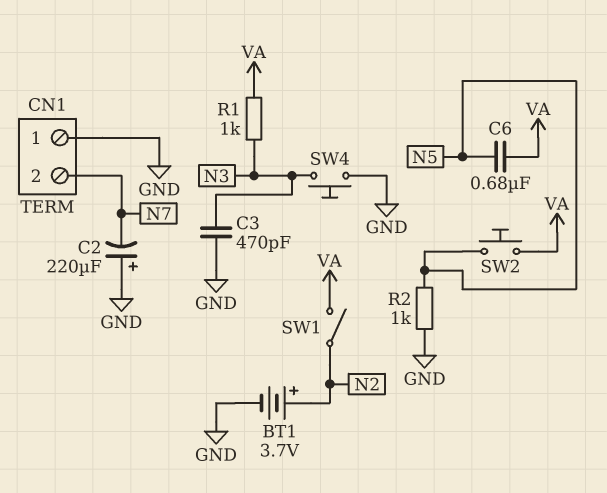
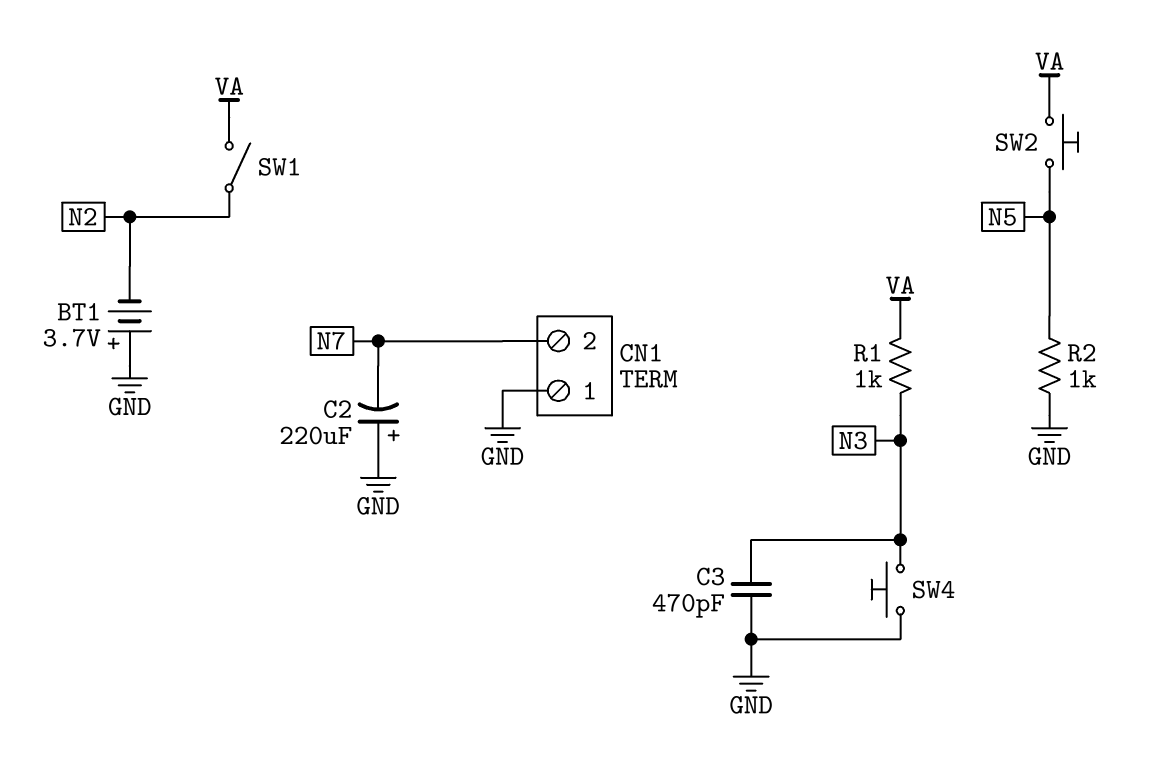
BT1: 3.7V (plus N2, minus GND) -> 3.7V (plus GND, minus N2)
C6: 680nF (N5, VA) -> none

